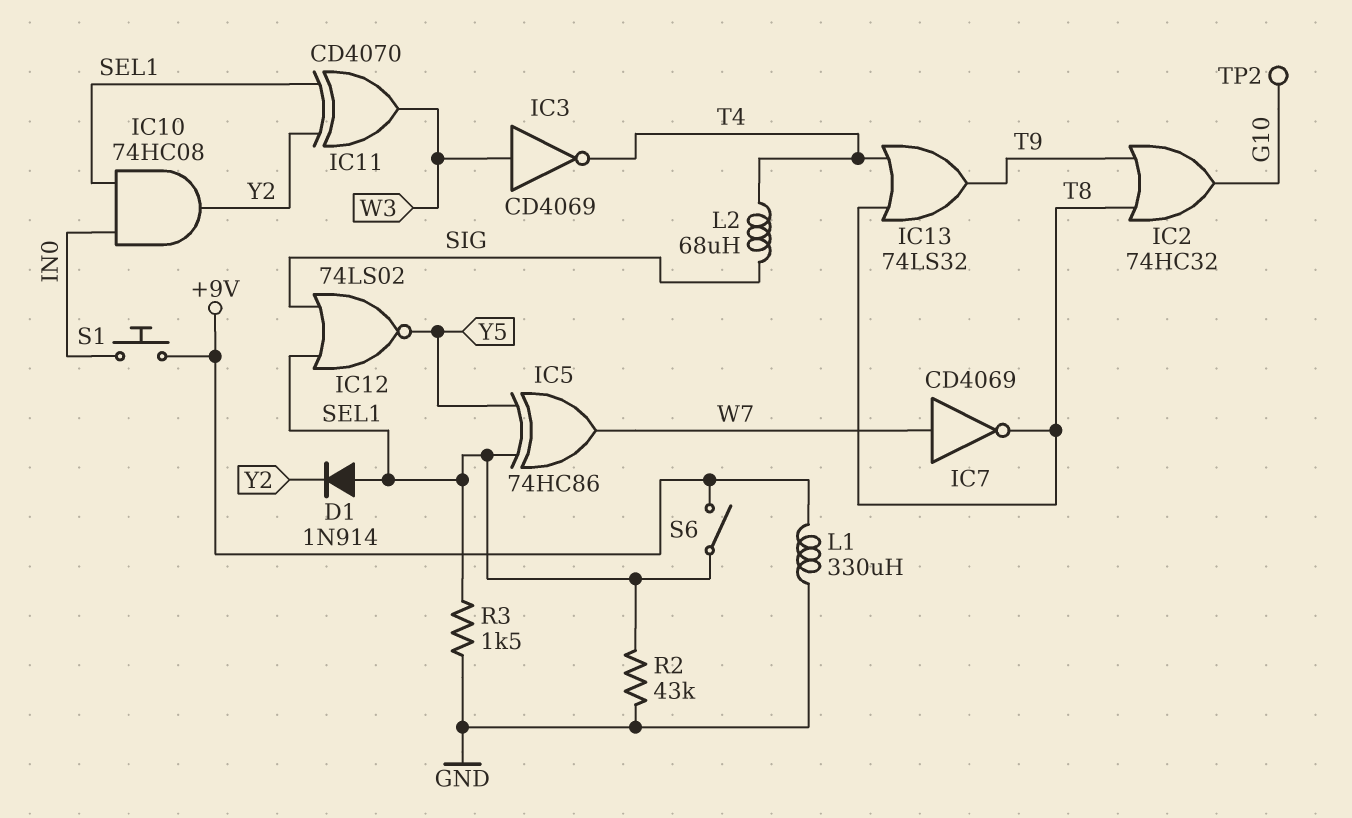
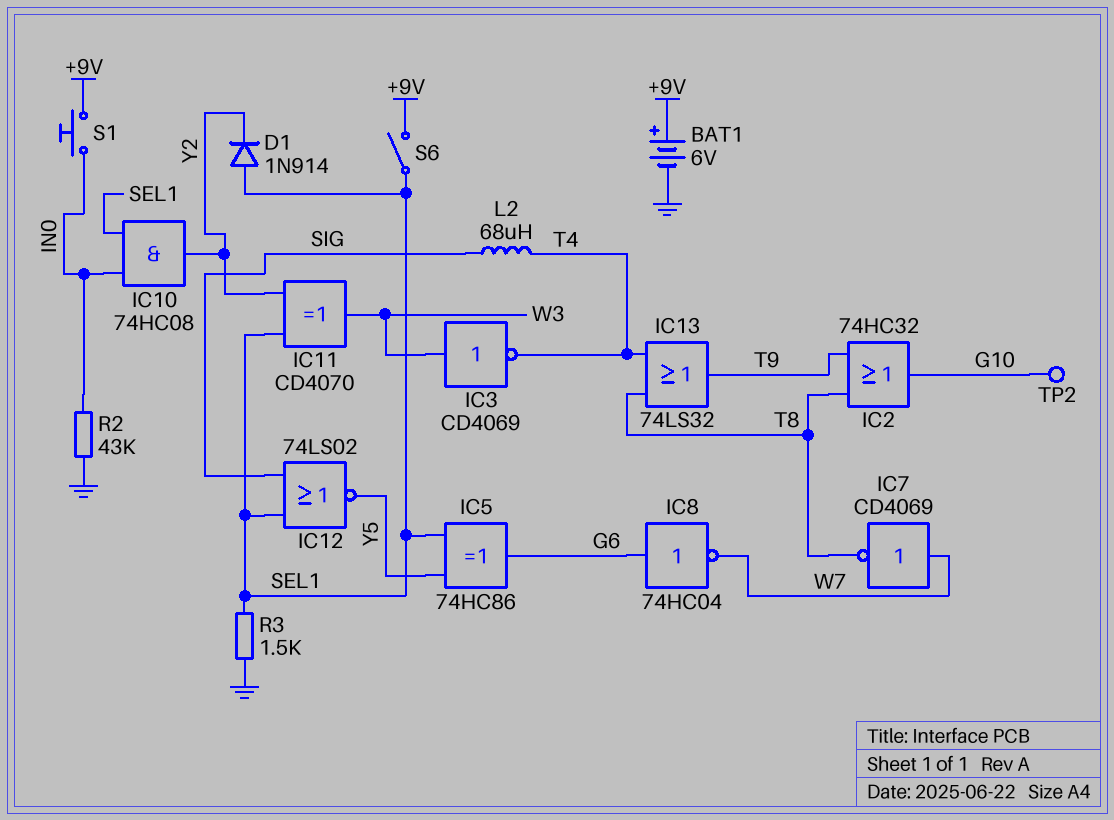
BAT1: none -> 6V (plus +9V, minus GND)
IC5: XOR 74HC86 (in SEL1, in Y5, out W7) -> XOR 74HC86 (in SEL1, in Y5, out G6)
IC8: none -> NOT 74HC04 (in G6, out W7)
L1: 330uH (+9V, GND) -> none
R2: 43k (GND, SEL1) -> 43k (GND, IN0)

